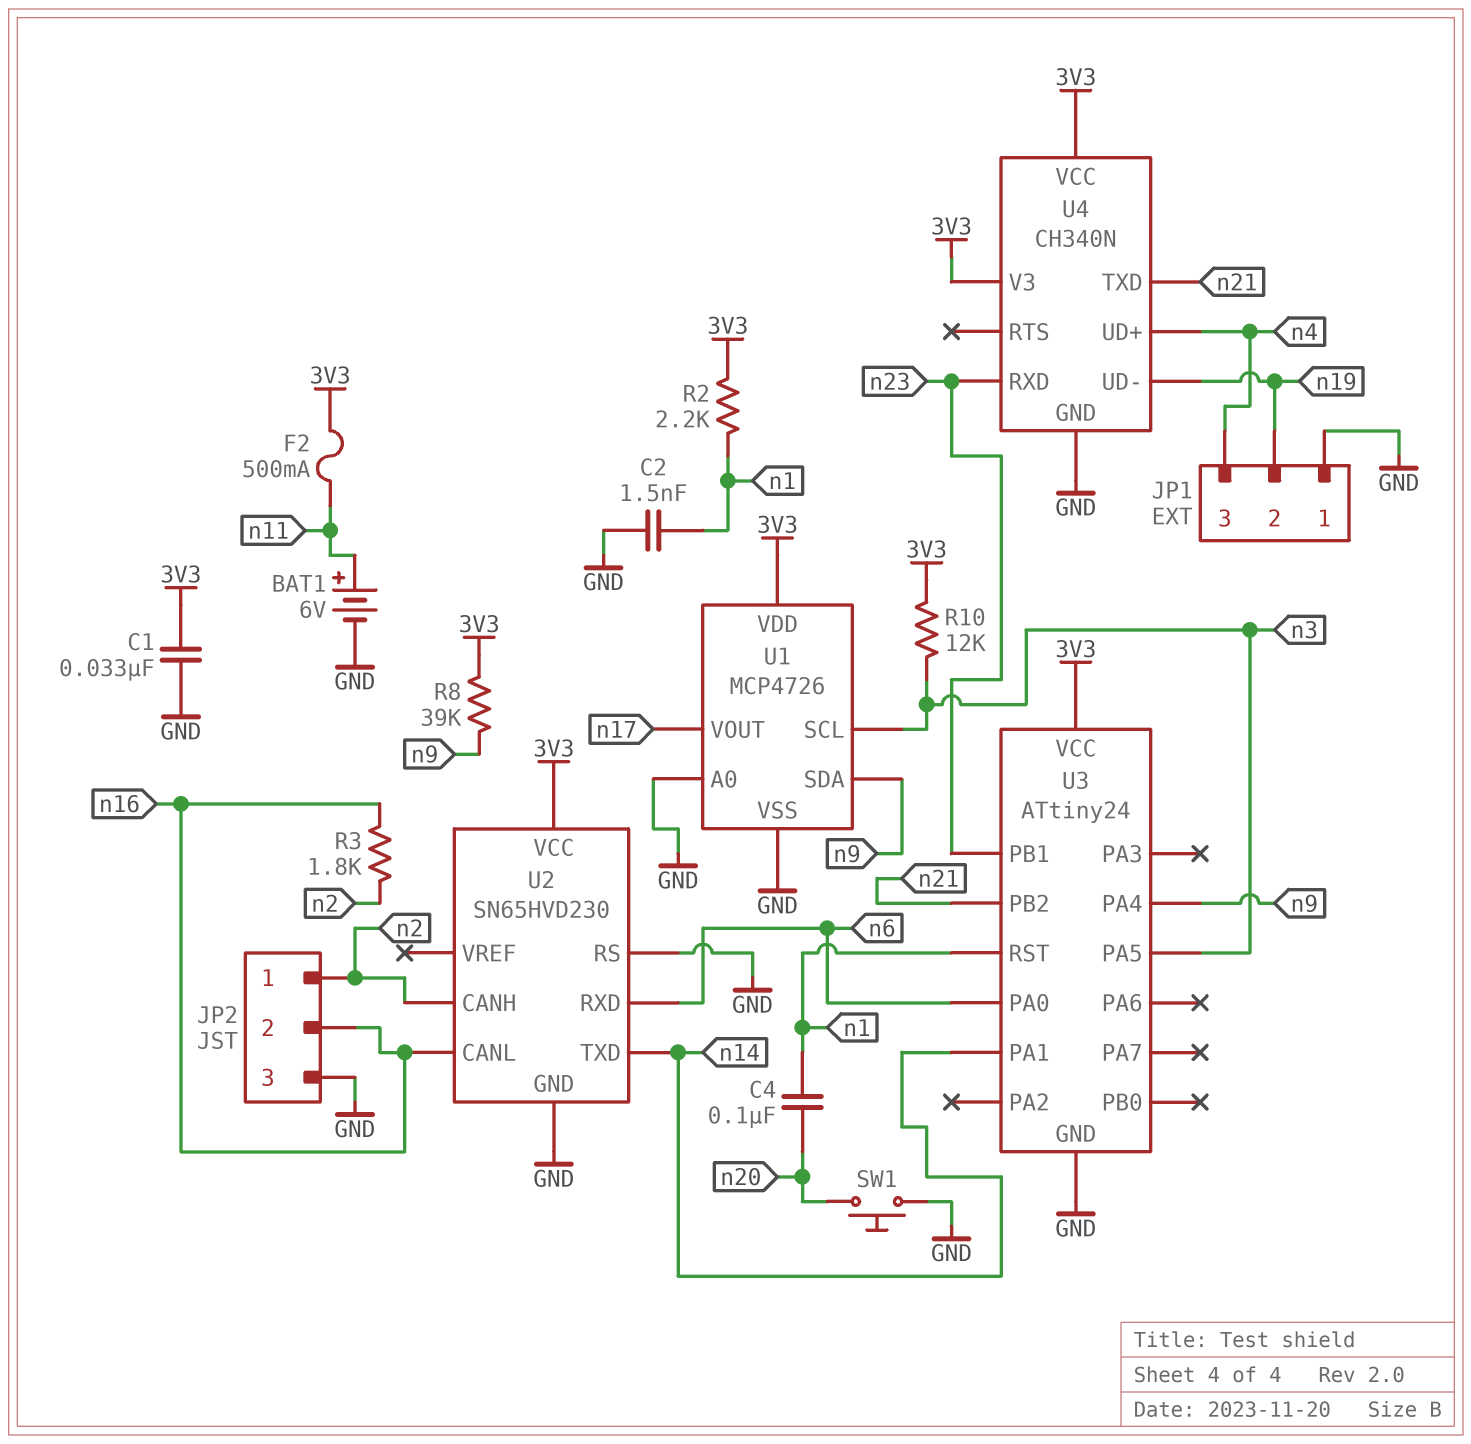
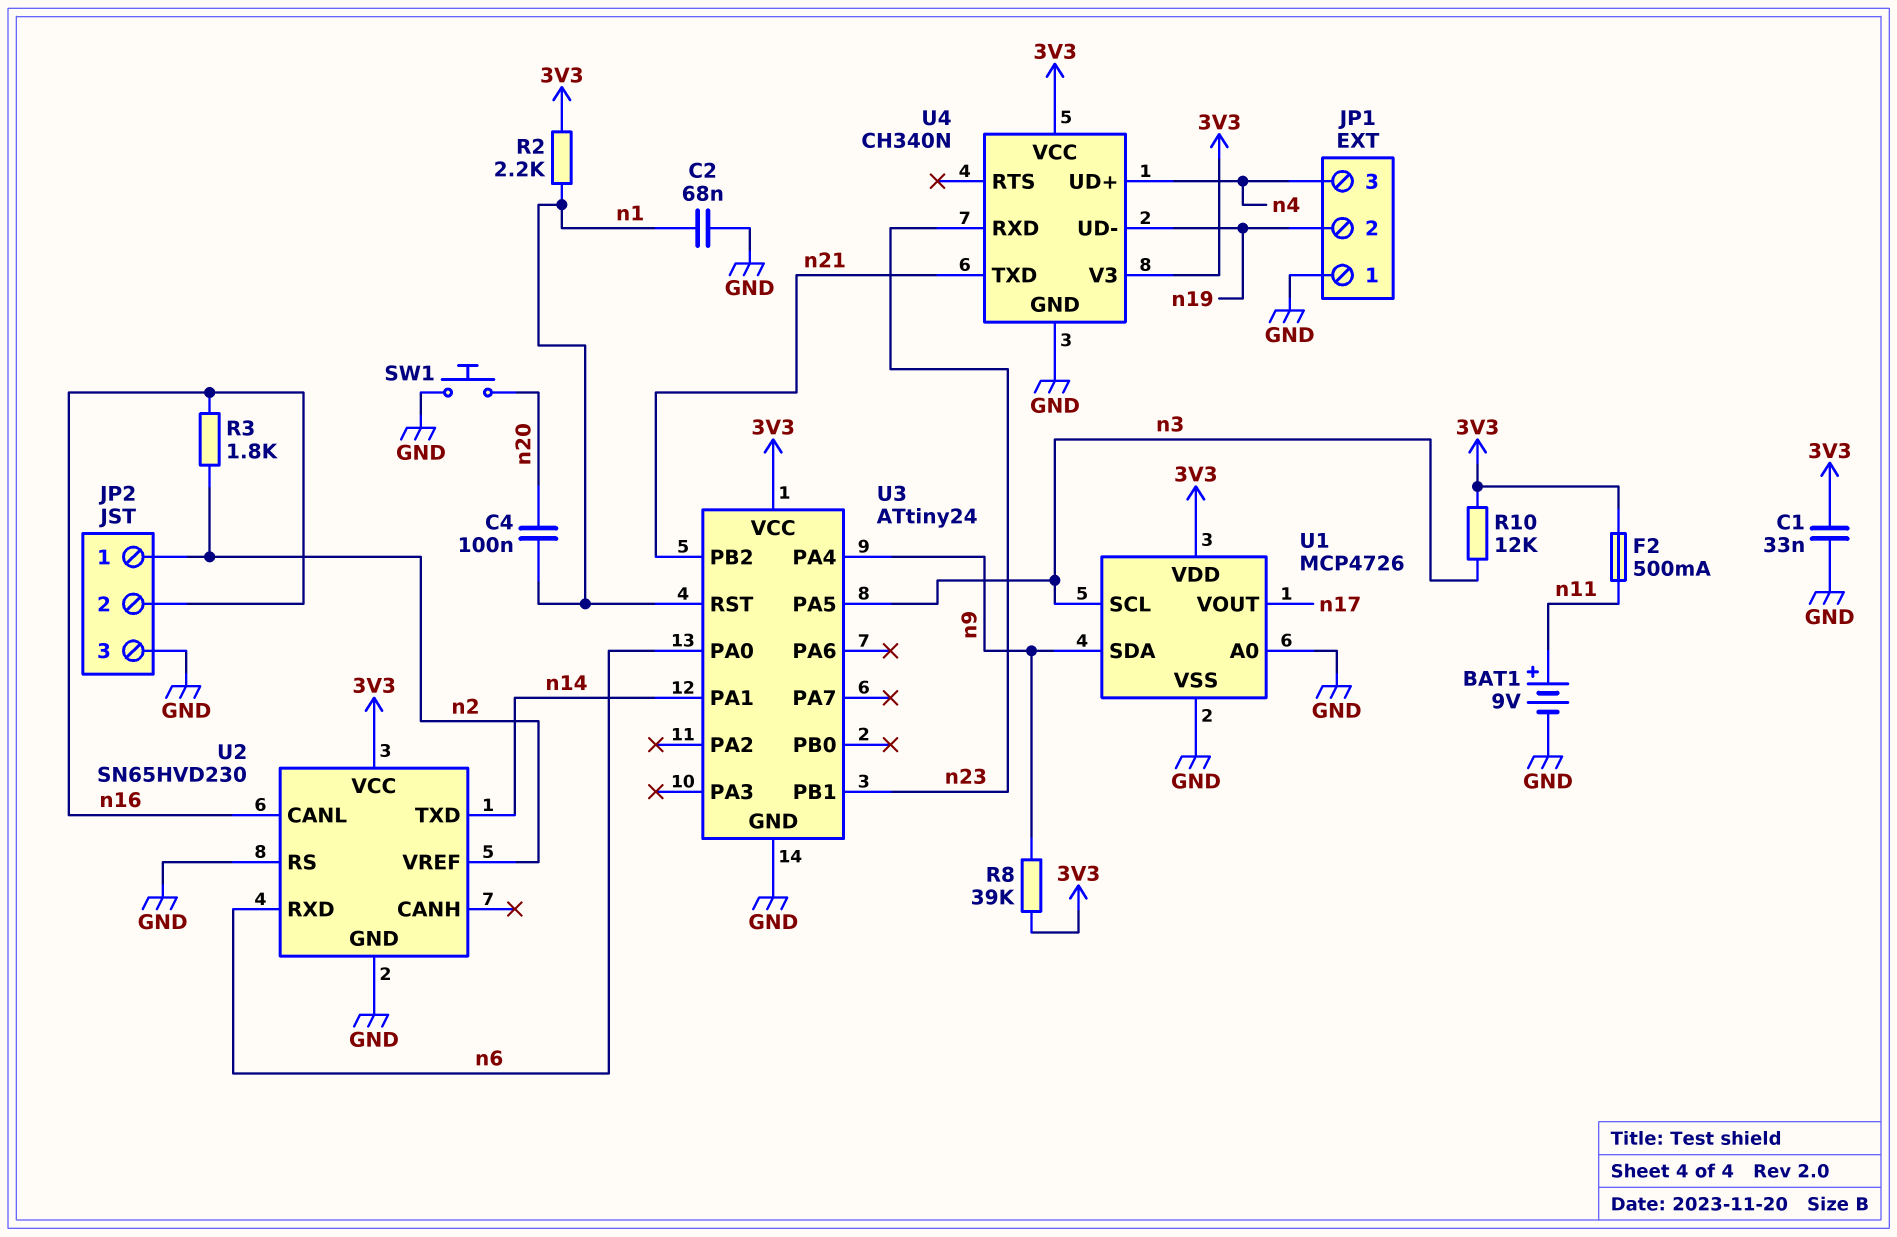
BAT1: 6V (plus n11, minus GND) -> 9V (plus n11, minus GND)
C2: 1.5nF (GND, n1) -> 68nF (GND, n1)
U2 pin CANH: n2 -> none
U2 pin VREF: none -> n2

